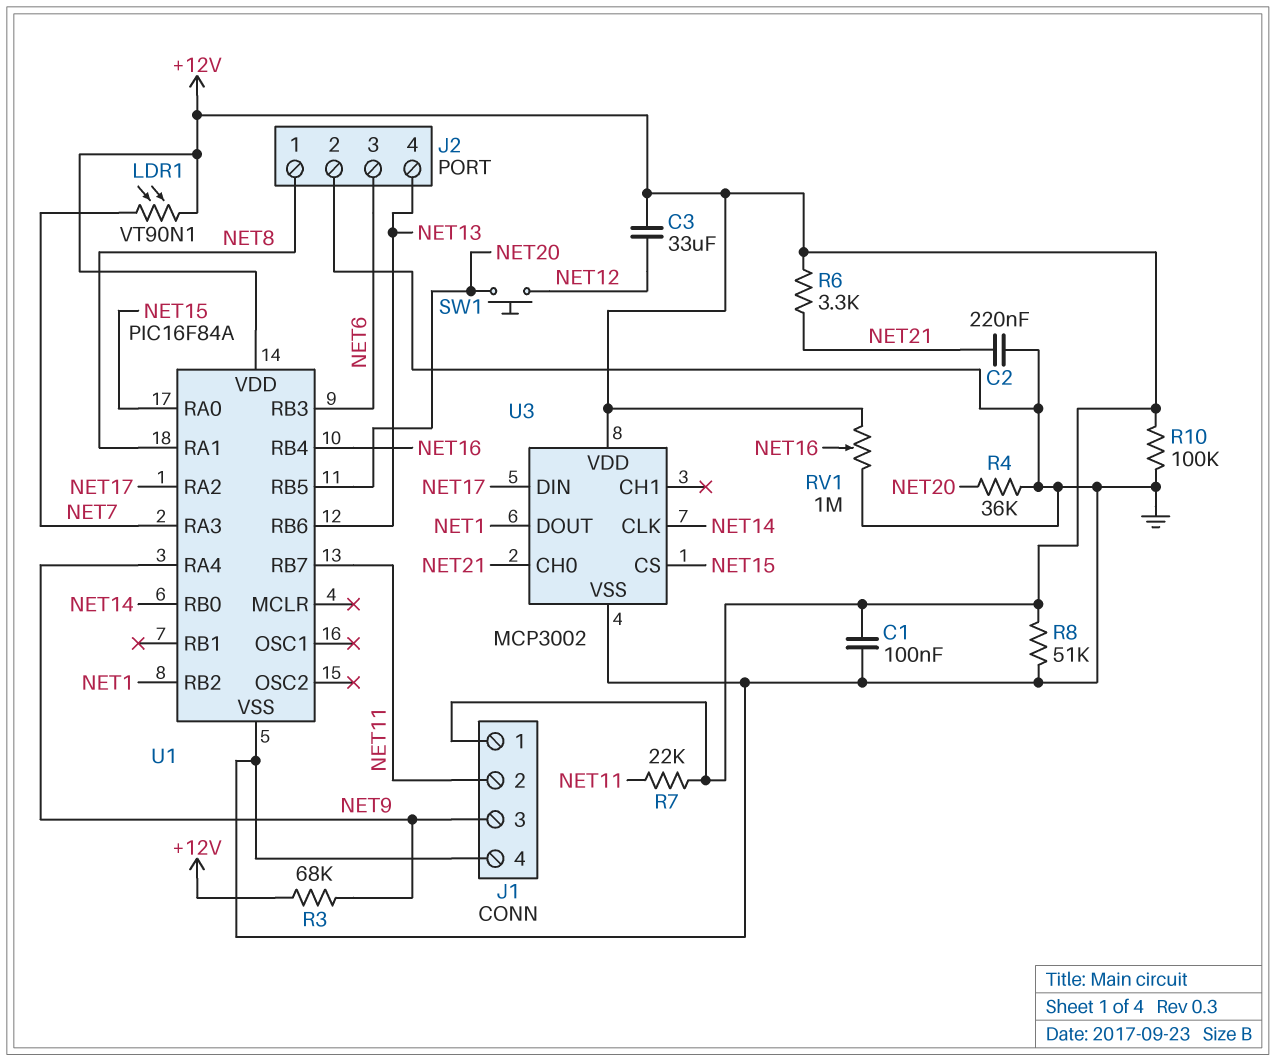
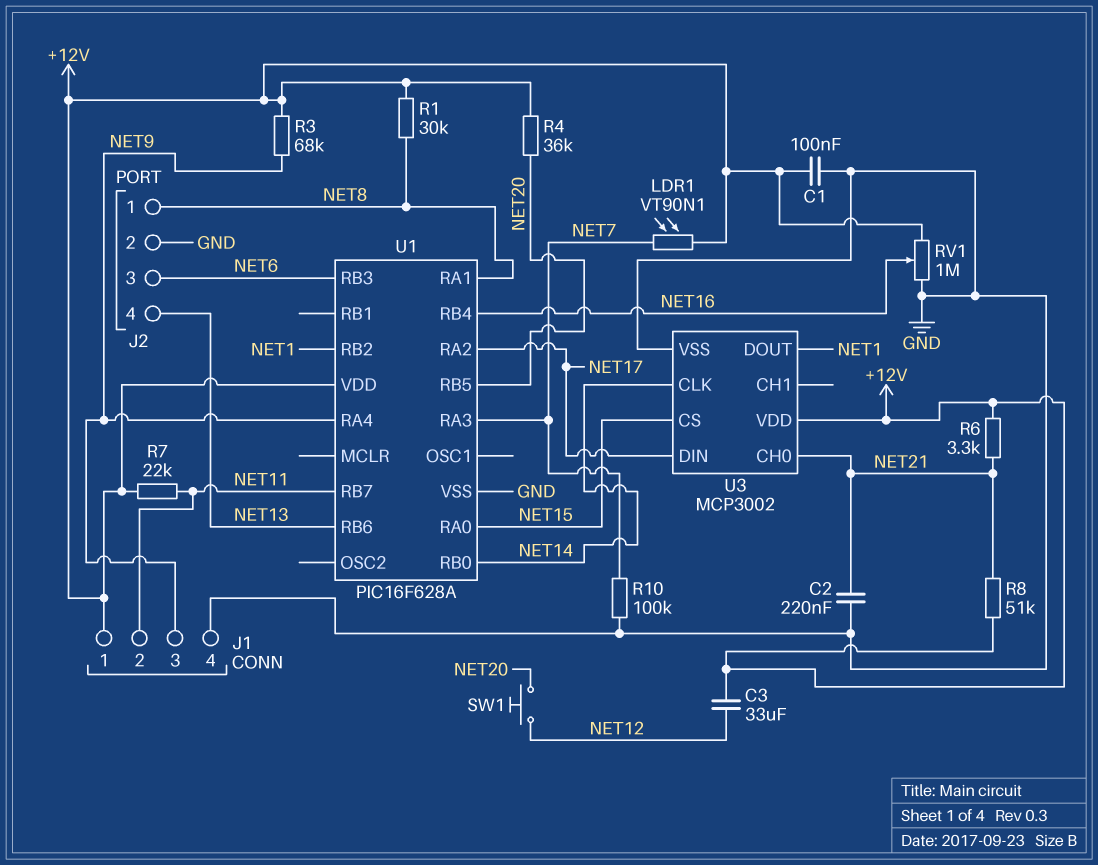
R1: none -> 30k (+12V, NET8)
R4: 36k (GND, NET20) -> 36k (+12V, NET20)
R8: 51k (+12V, GND) -> 51k (+12V, NET21)
R10: 100k (+12V, GND) -> 100k (GND, NET7)
U1: PIC16F84A -> PIC16F628A

